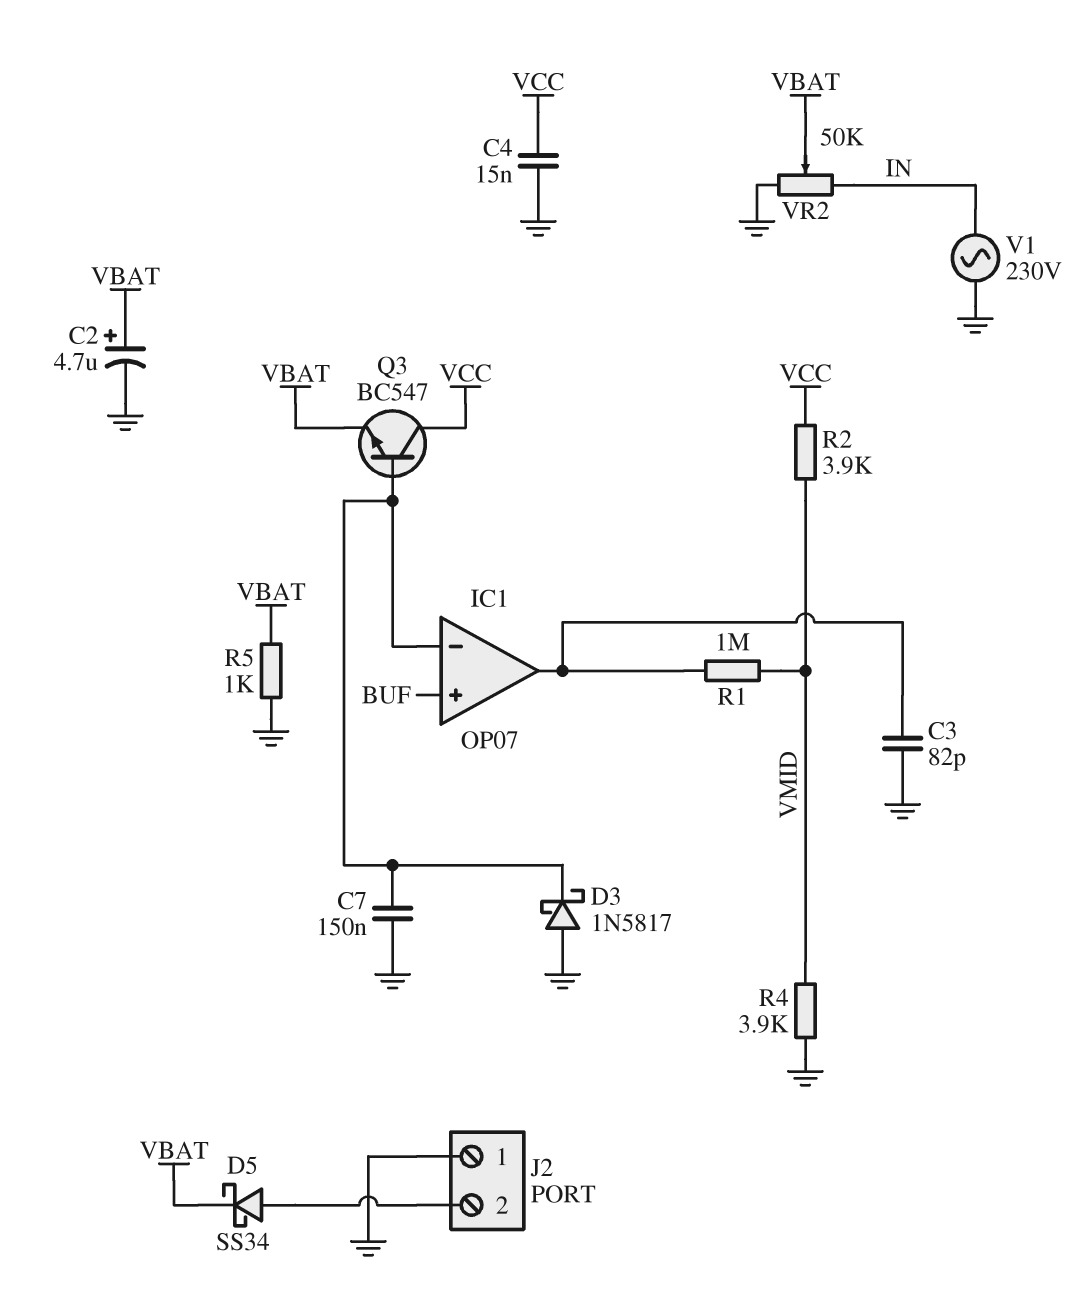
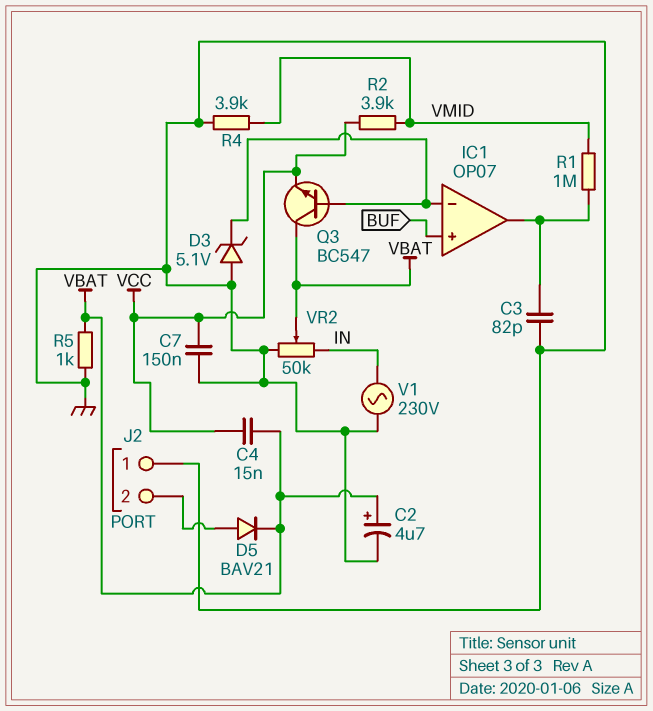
C4: 15nF (GND, VCC) -> 15nF (VBAT, VCC)
C7: 150nF (GND, IC1/in-) -> 150nF (GND, VCC)
D3: schottky 1N5817 (A GND, K IC1/in-) -> zener 5.1V (A GND, K IC1/in-)
D5: schottky SS34 (A J2/2, K VBAT) -> diode BAV21 (A J2/2, K VBAT)
Q3: NPN BC547 (B IC1/in-, C VCC, E VBAT) -> NPN BC547 (B IC1/in-, C VBAT, E VCC)

